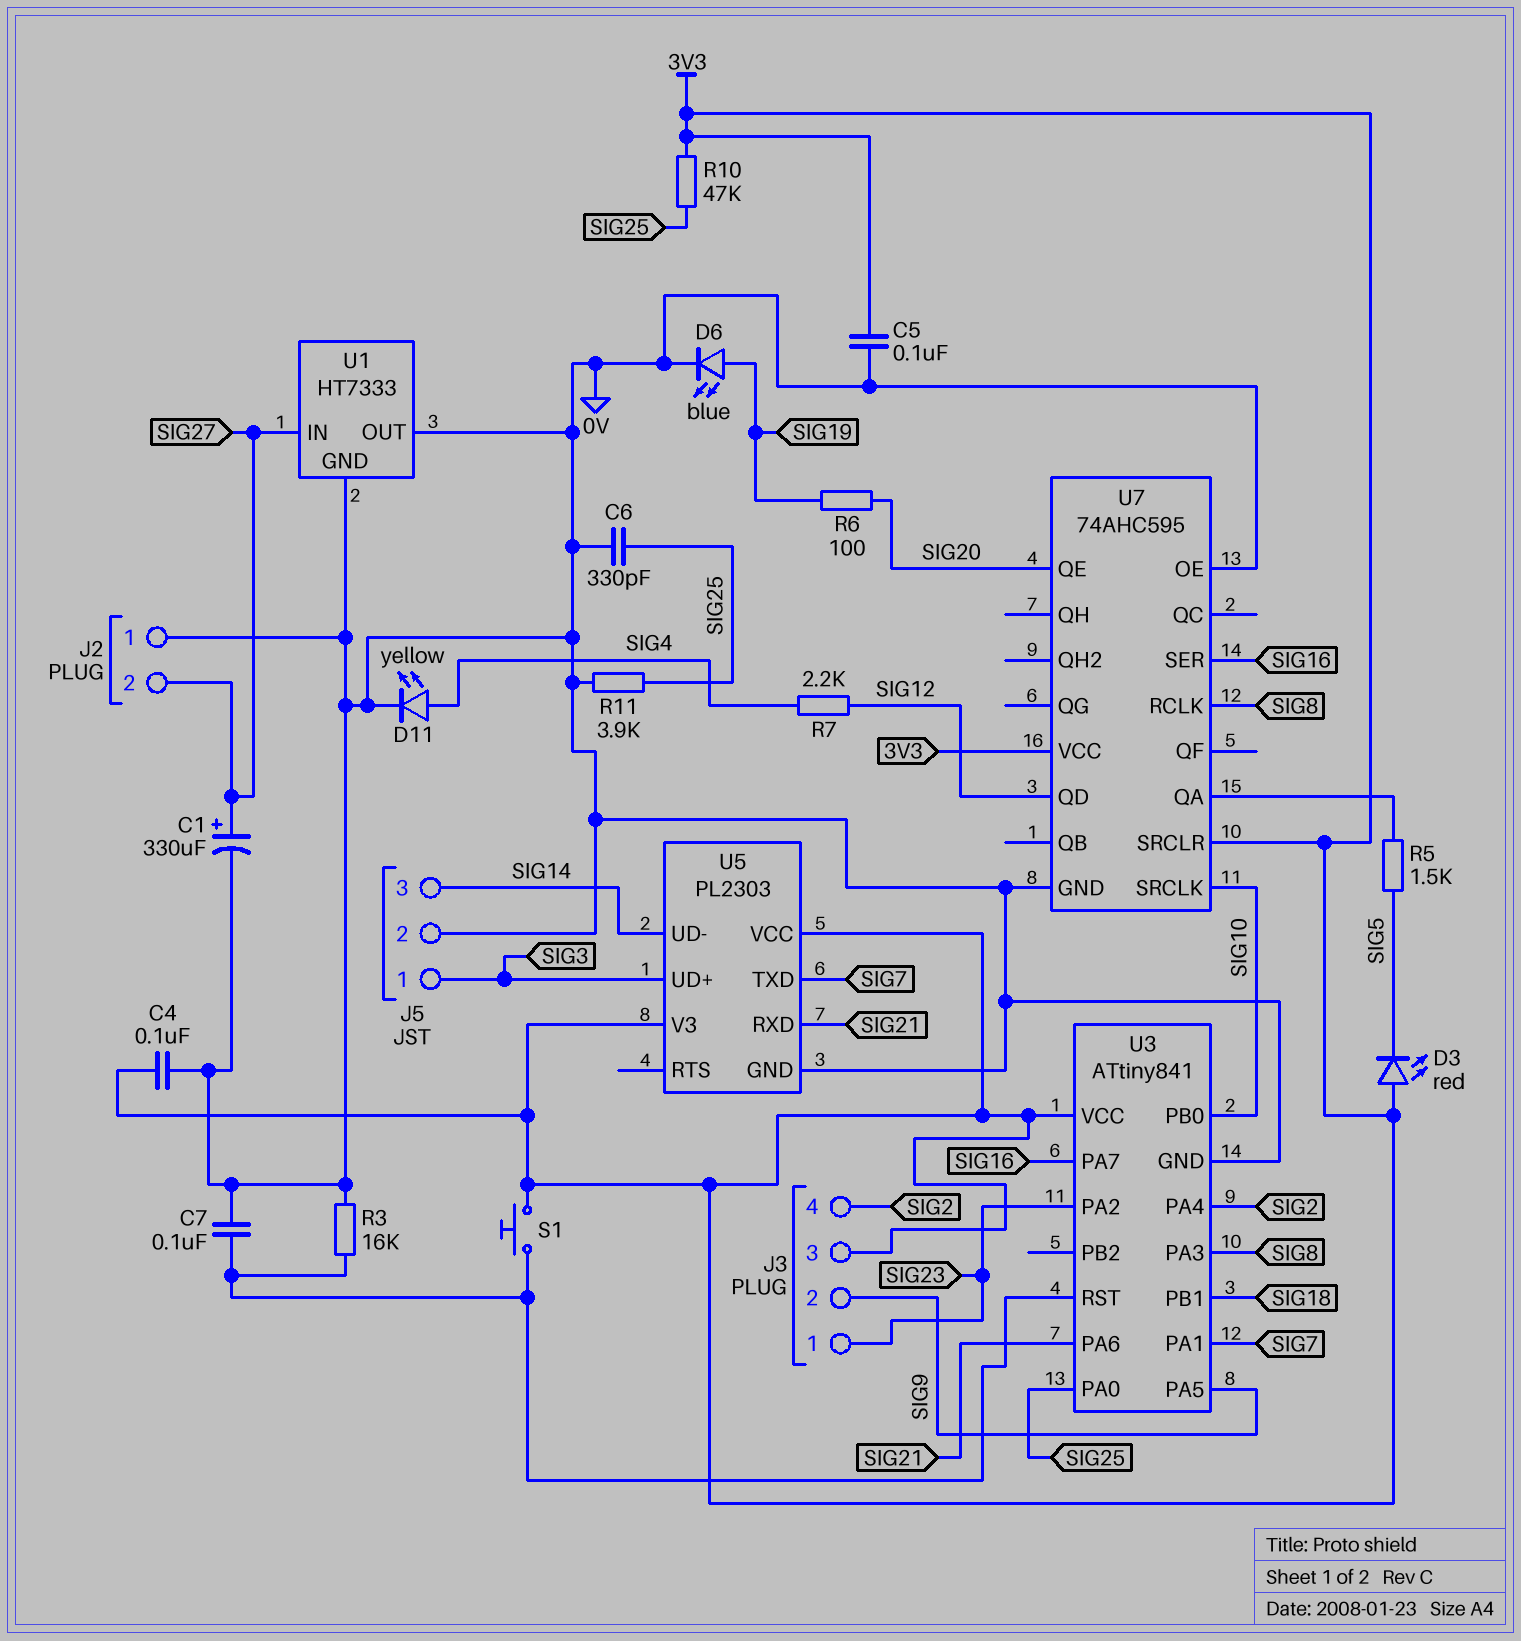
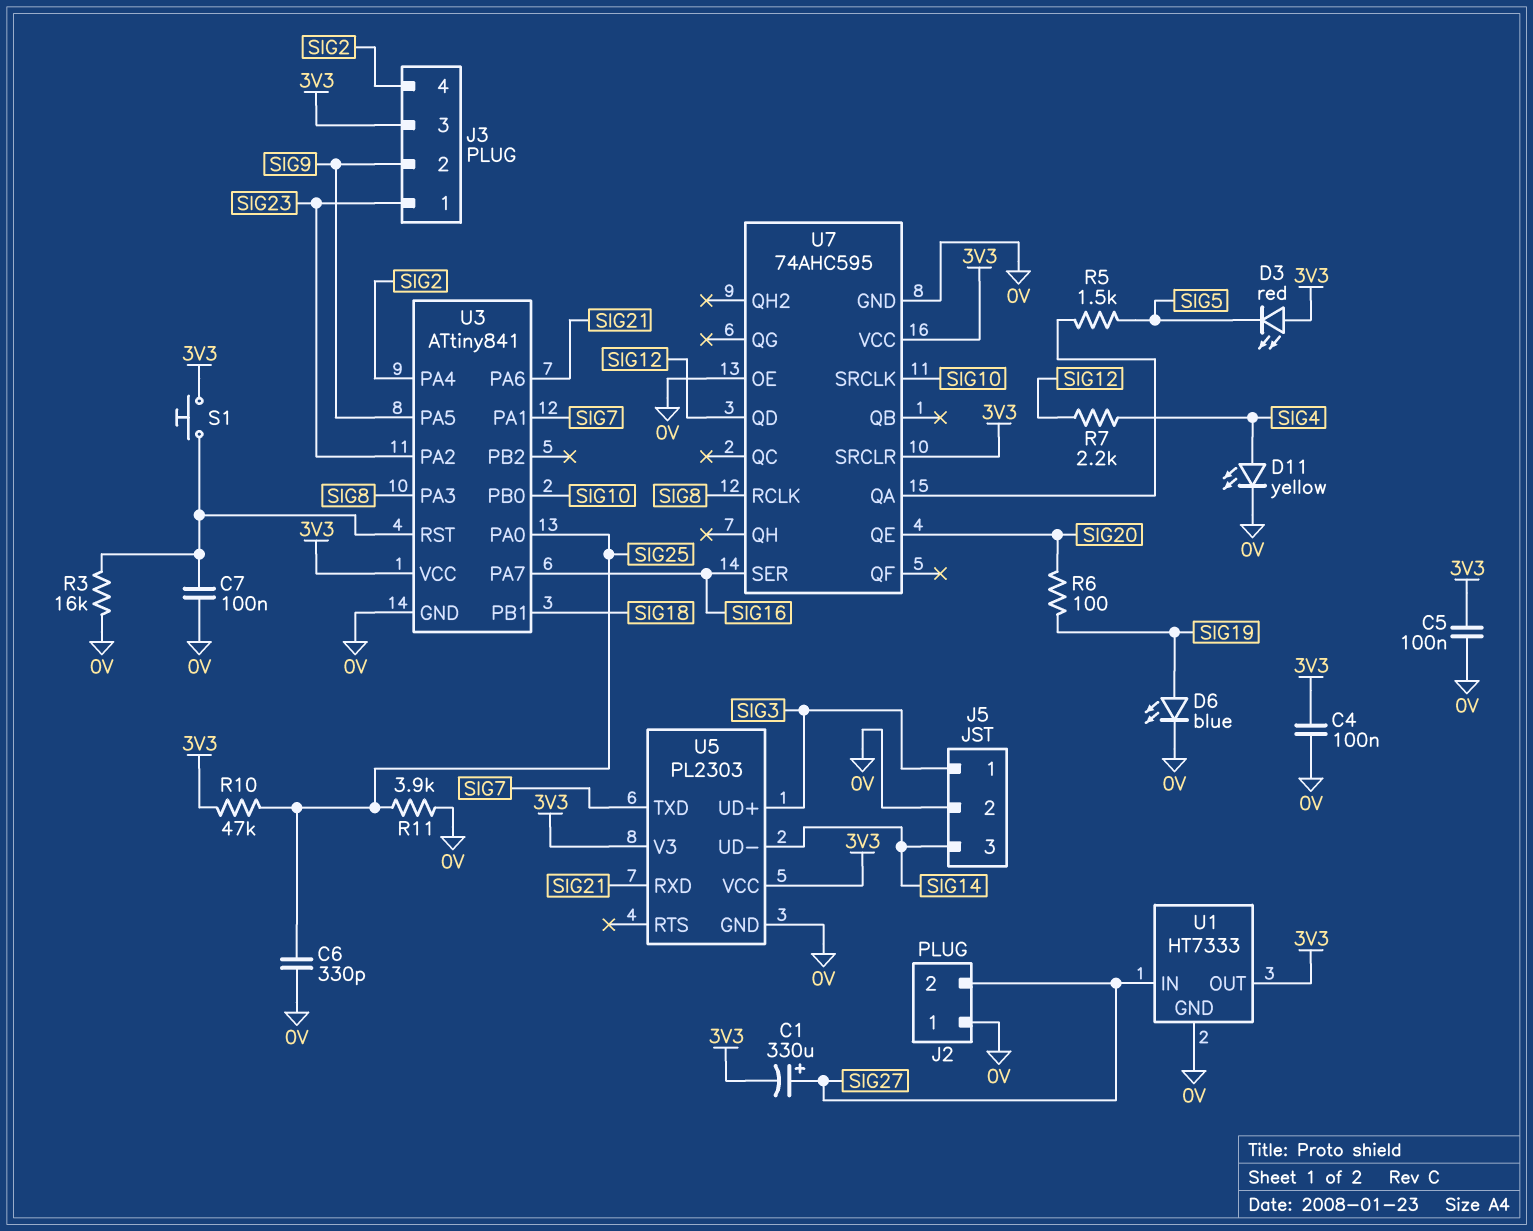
C1: 330uF (plus SIG27, minus 0V) -> 330uF (plus SIG27, minus 3V3)
U1 pin OUT: 0V -> 3V3

